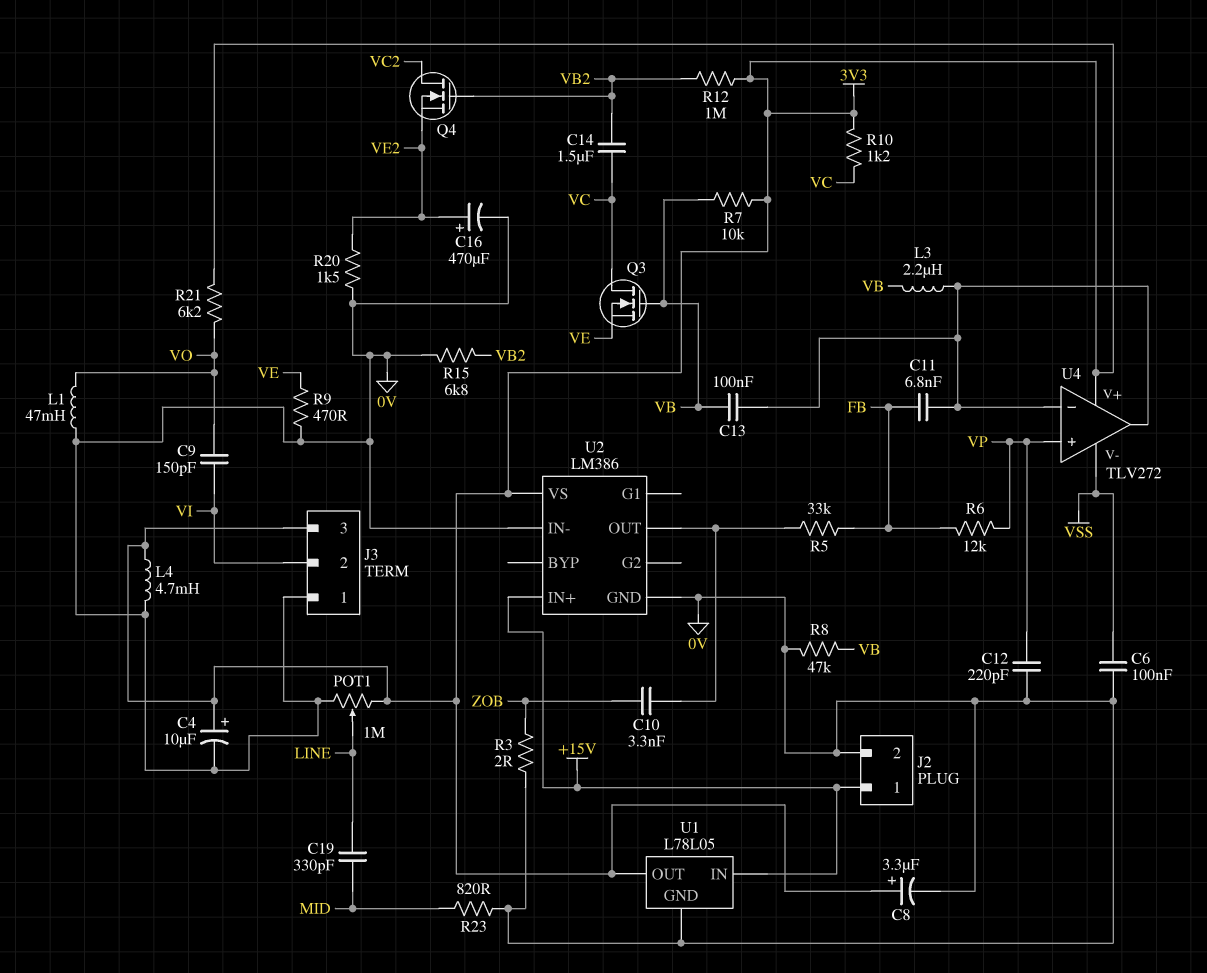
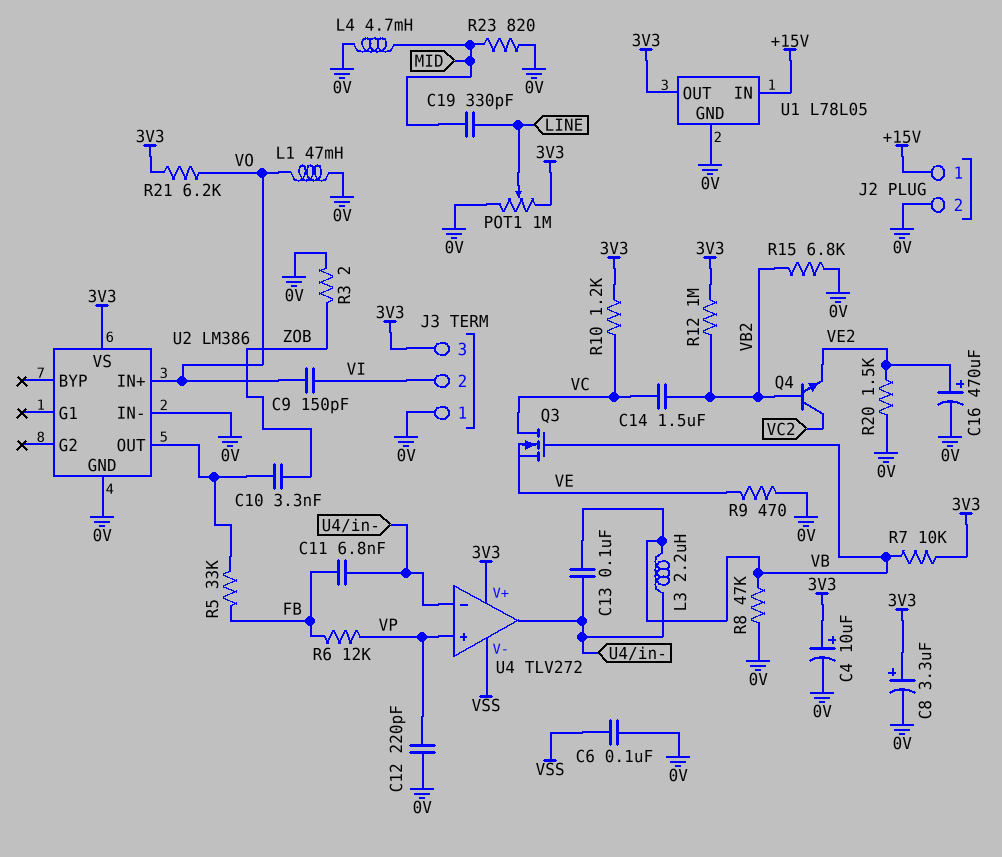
L4: 4.7mH (0V, 3V3) -> 4.7mH (0V, MID)
Q4: NMOS (G VB2, D VC2, S VE2) -> NPN (B VB2, C VC2, E VE2)
U2 pin IN+: +15V -> VO

